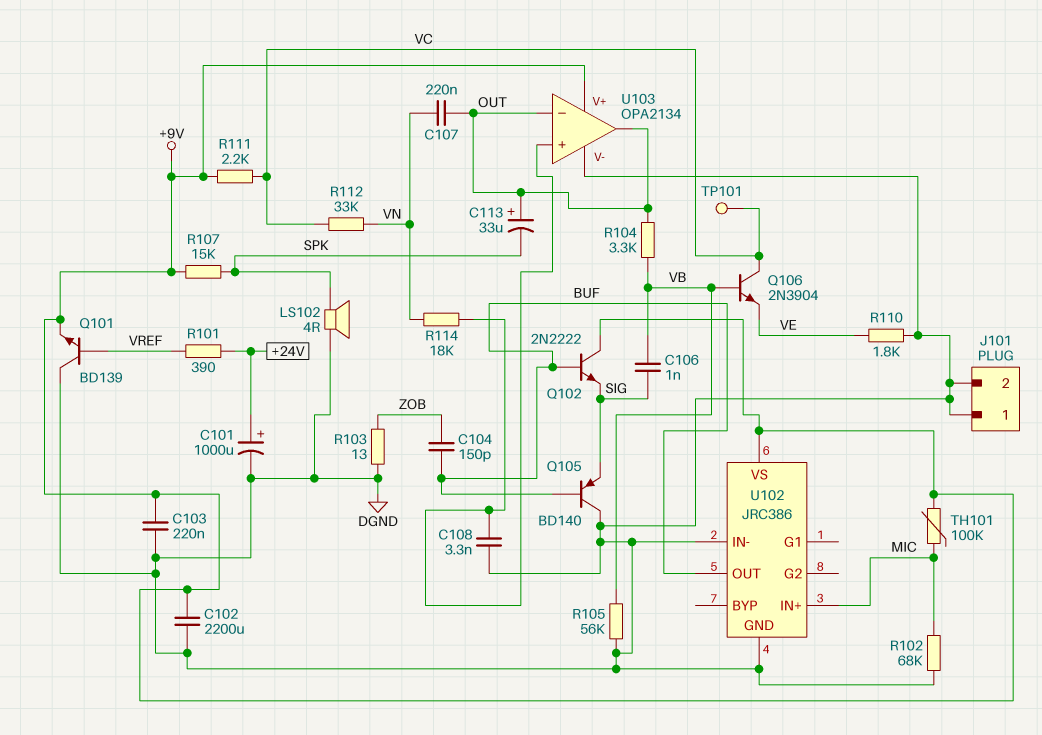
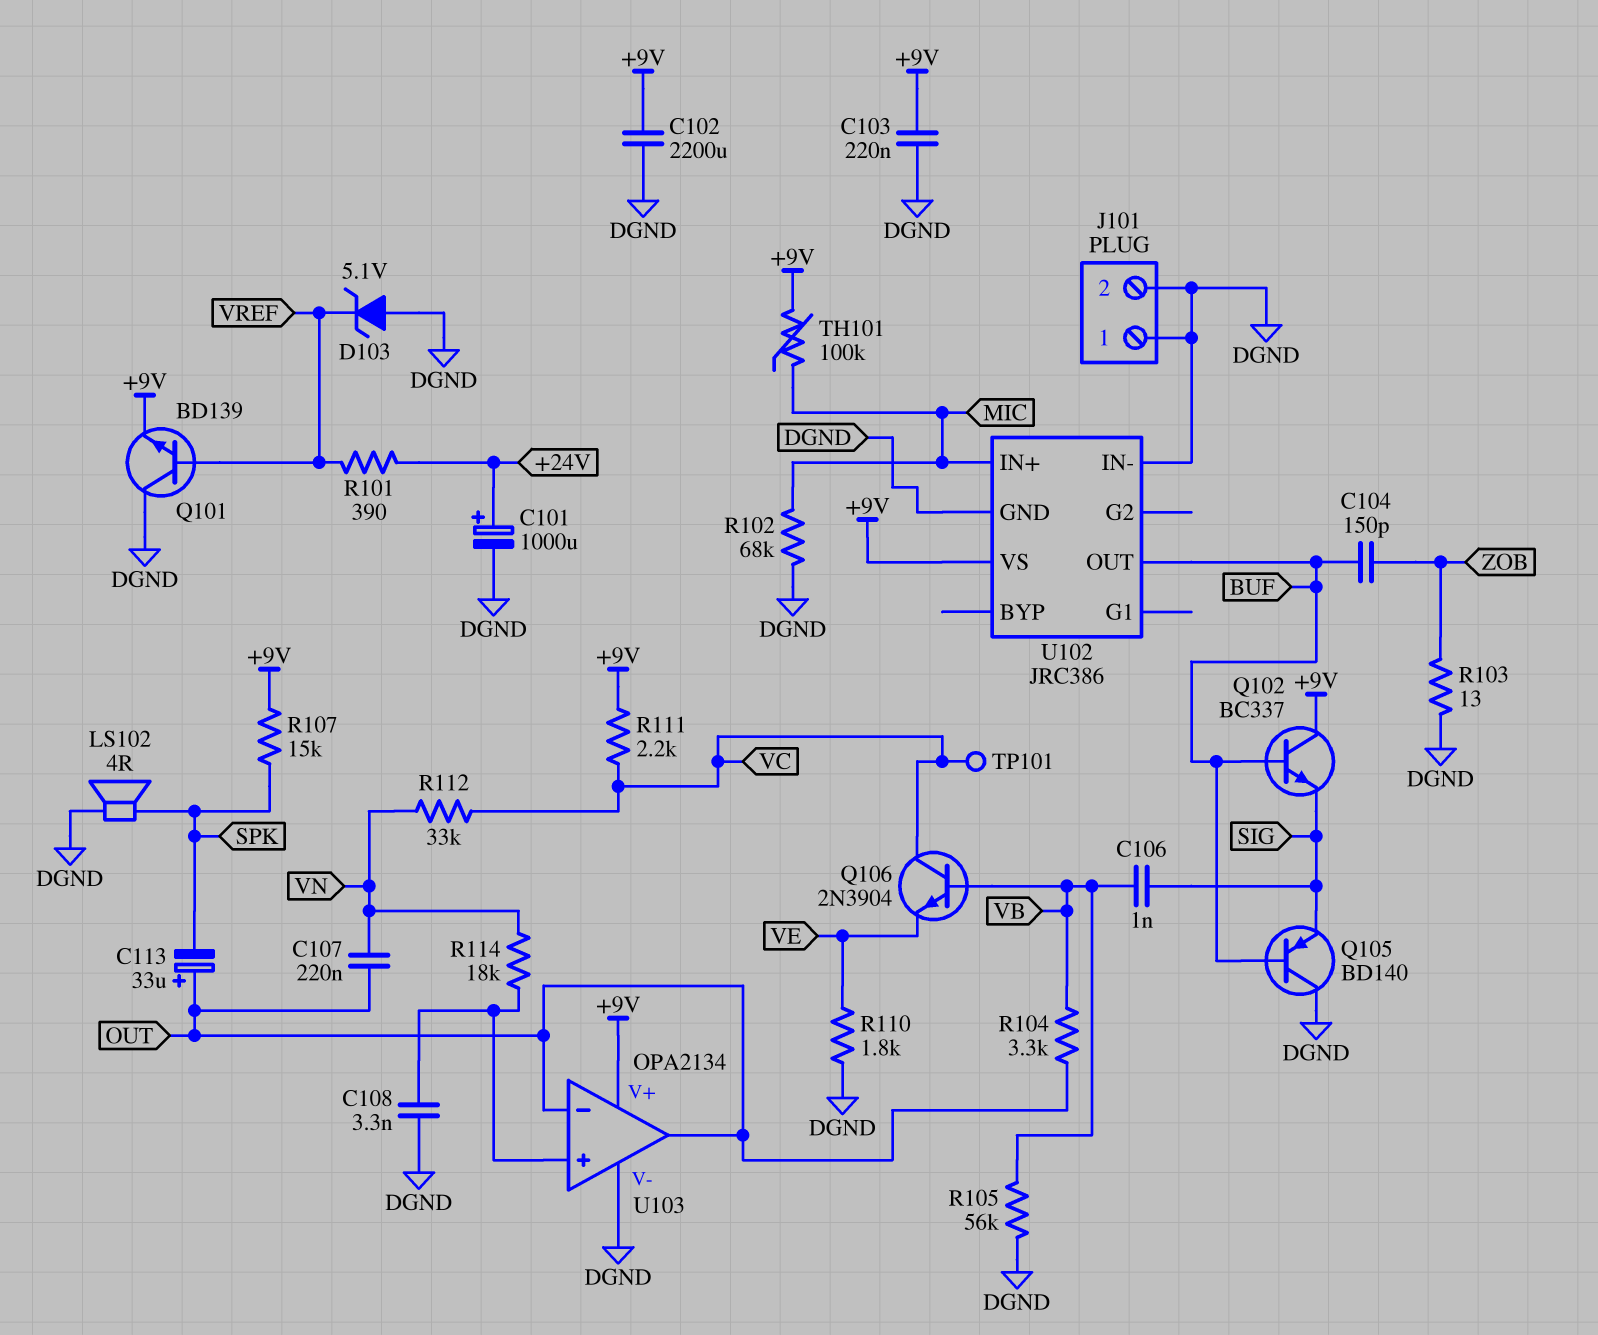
D103: none -> zener 5.1V (A DGND, K VREF)
Q102: NPN 2N2222 (B BUF, C +9V, E SIG) -> NPN BC337 (B BUF, C +9V, E SIG)

